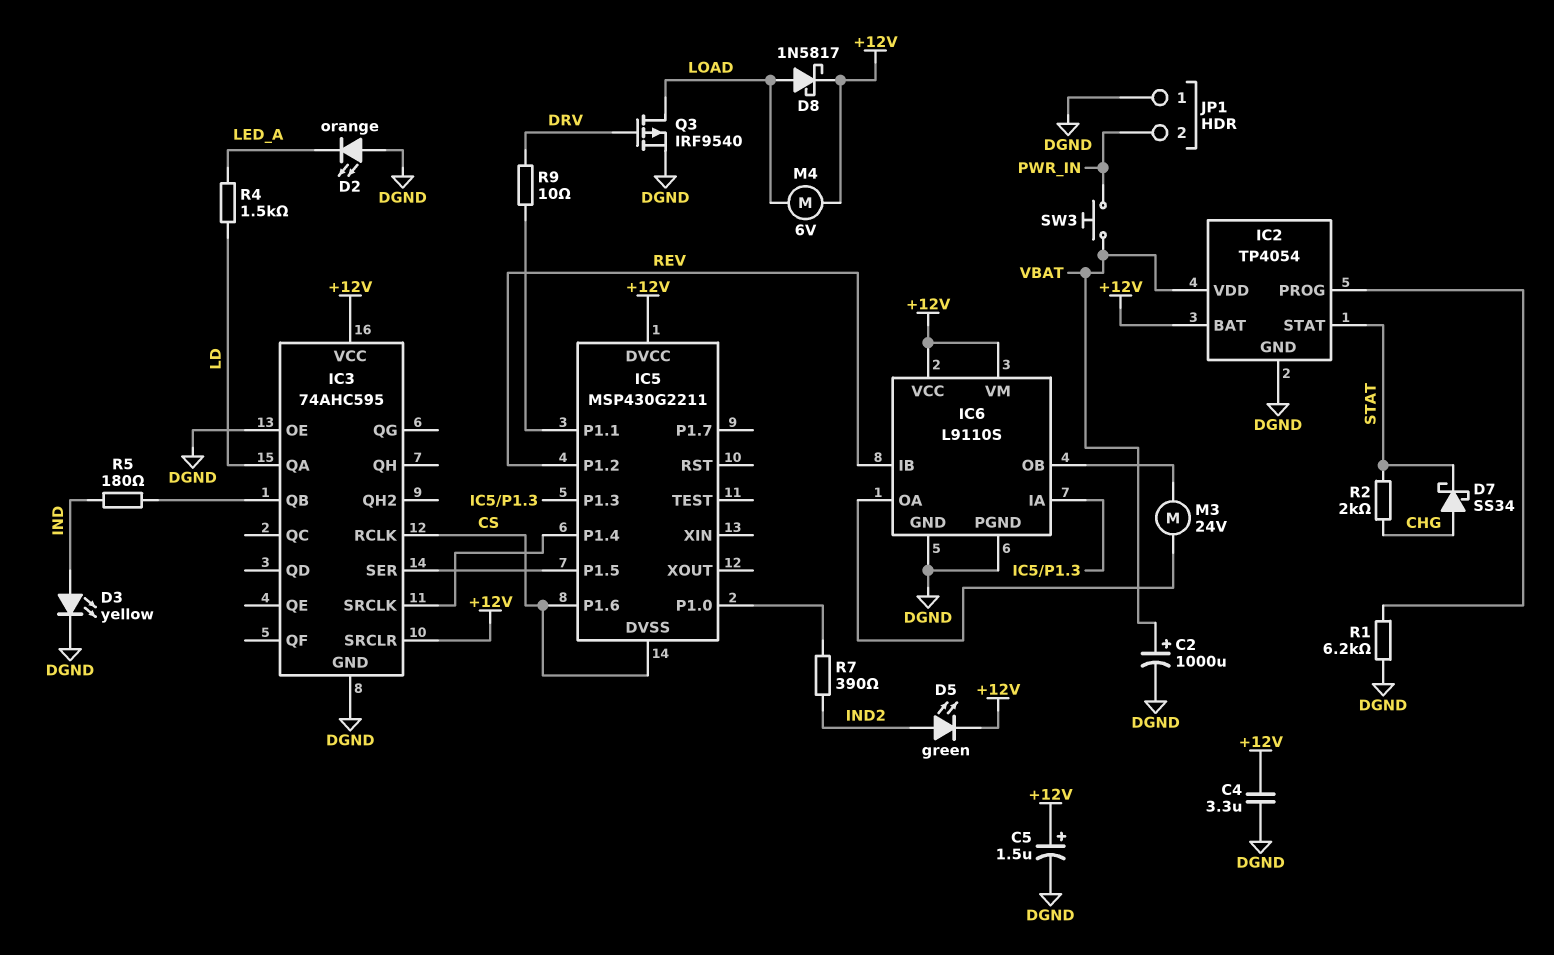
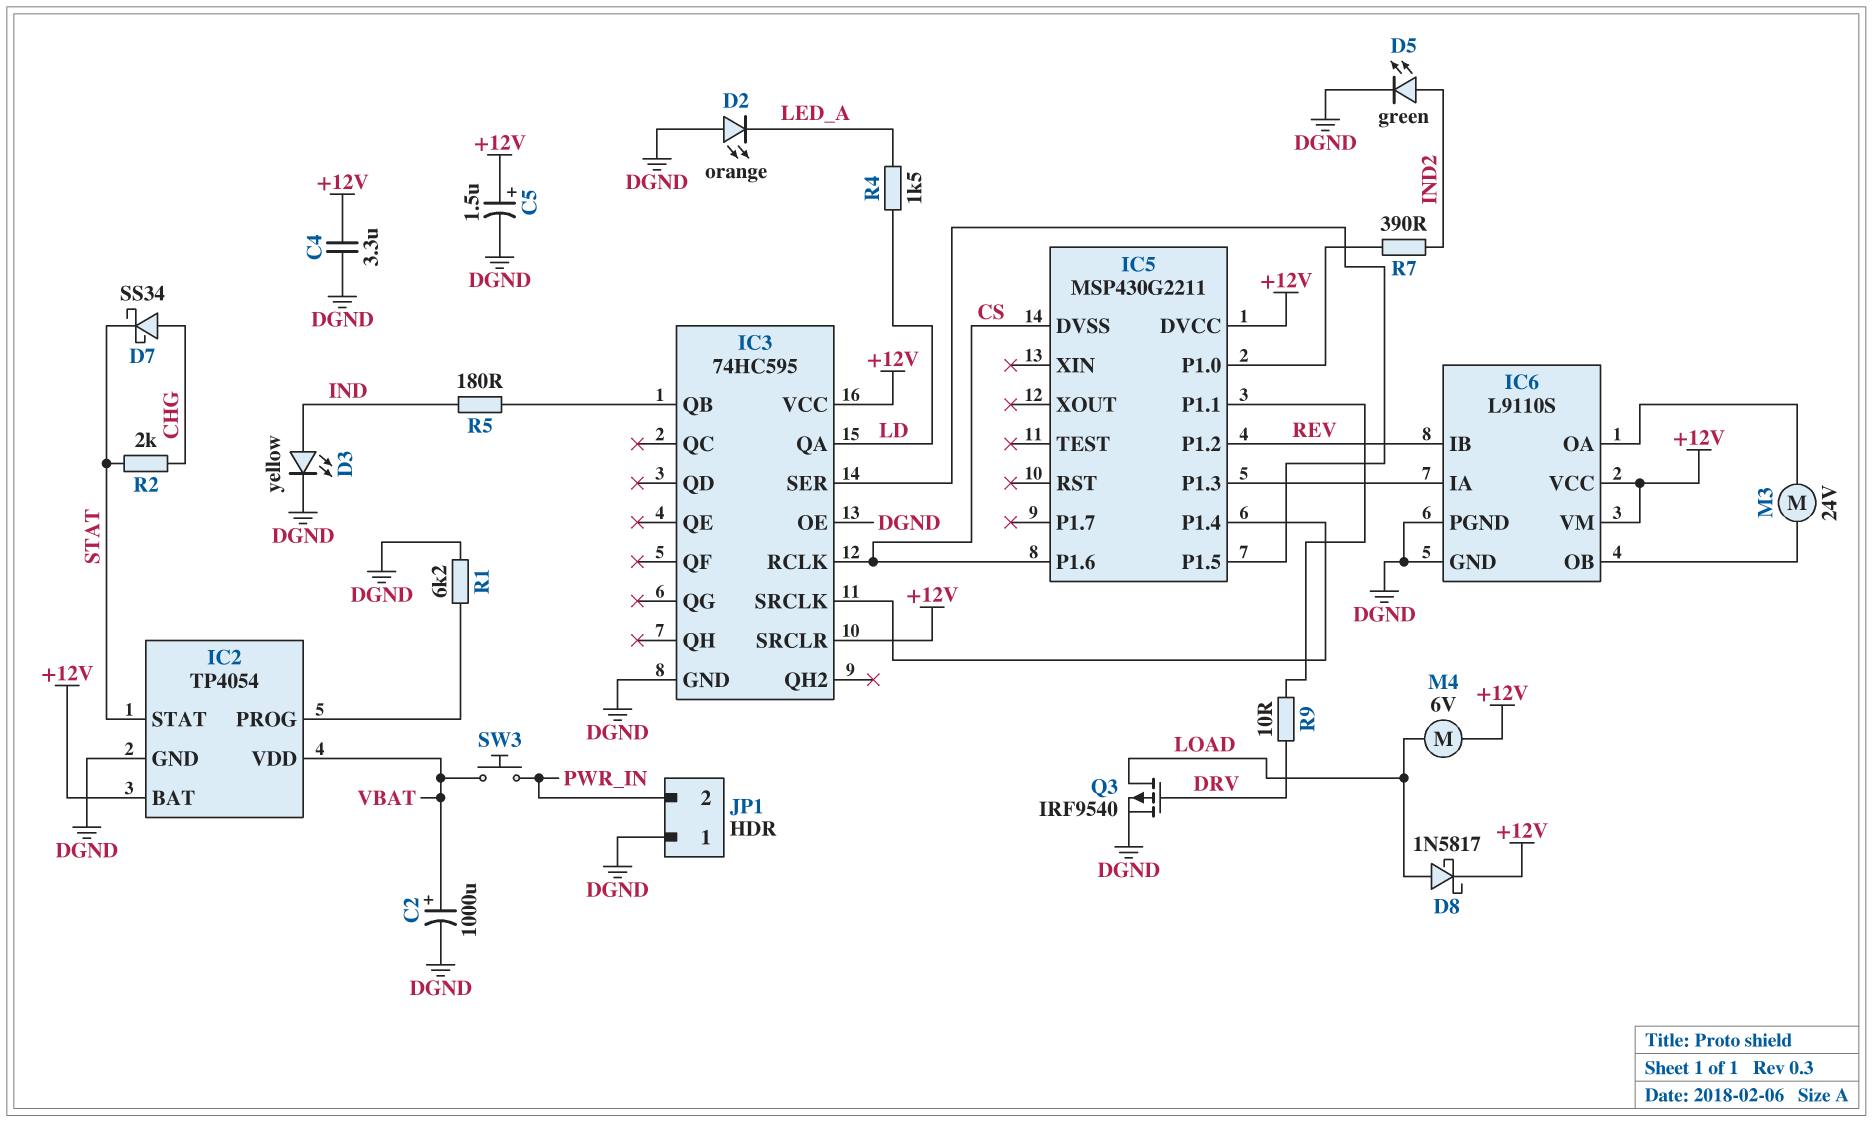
D5: LED green (A IND2, K +12V) -> LED green (A IND2, K DGND)
IC3: 74AHC595 -> 74HC595

